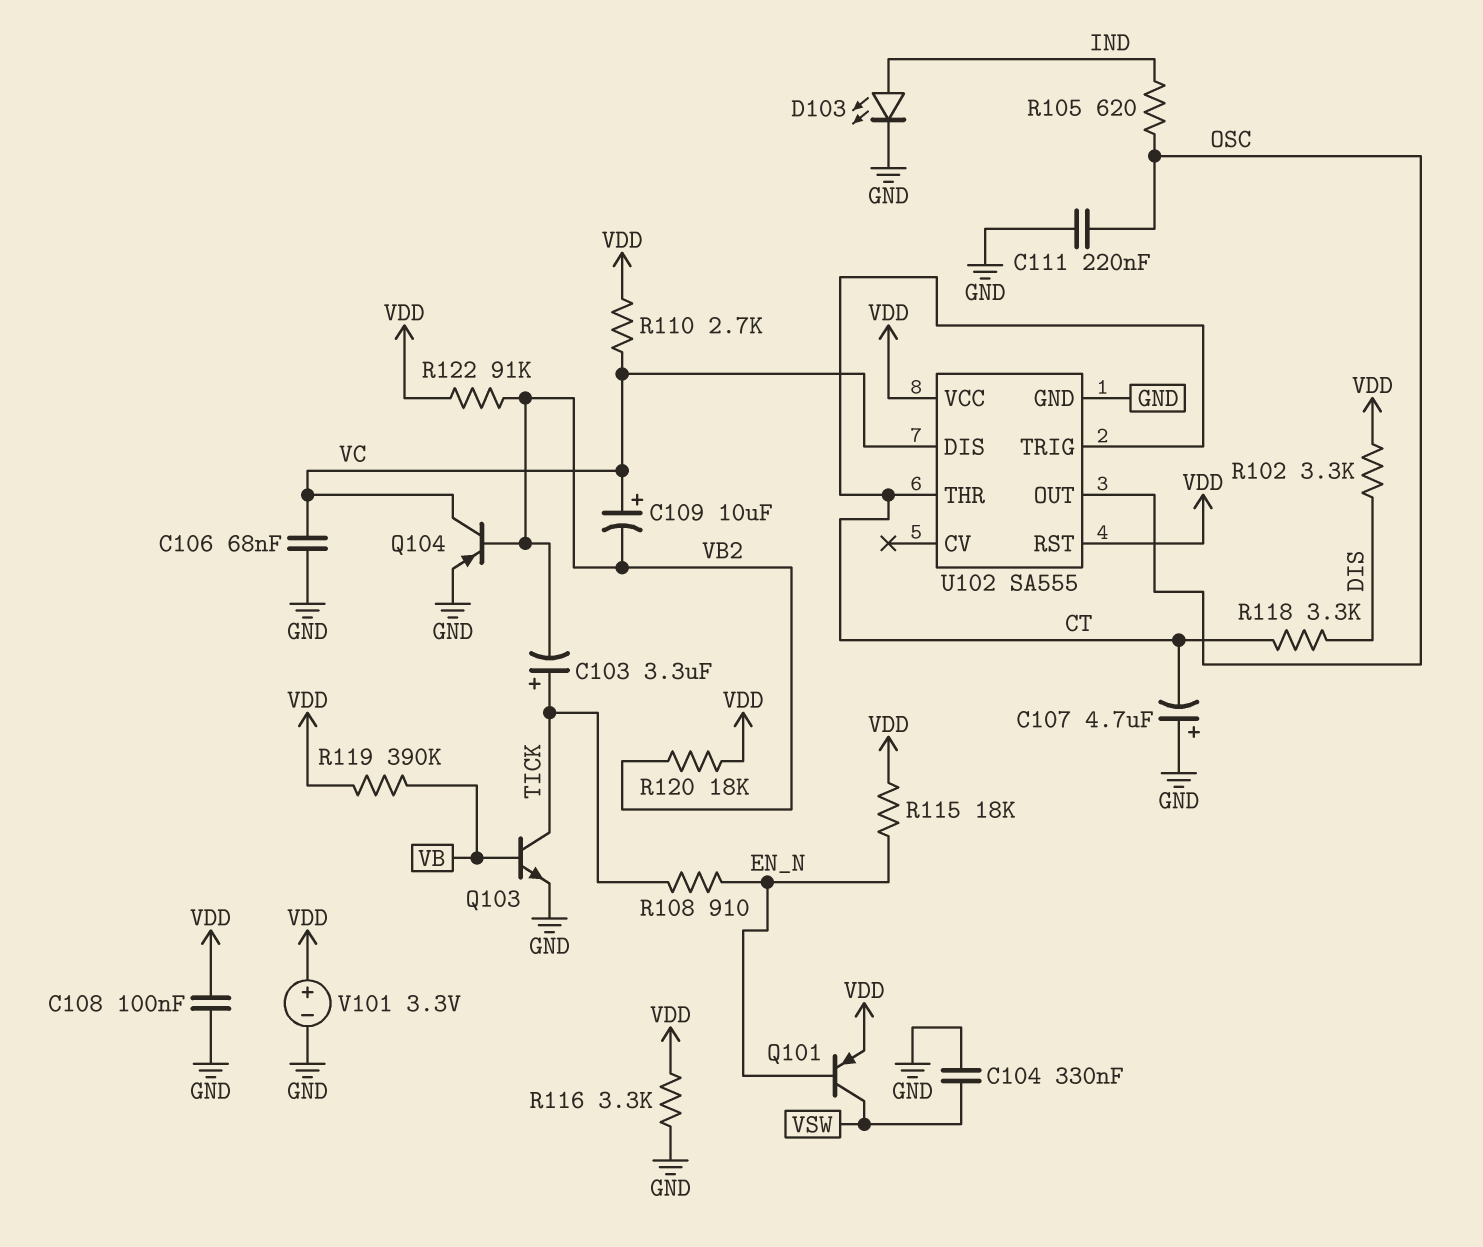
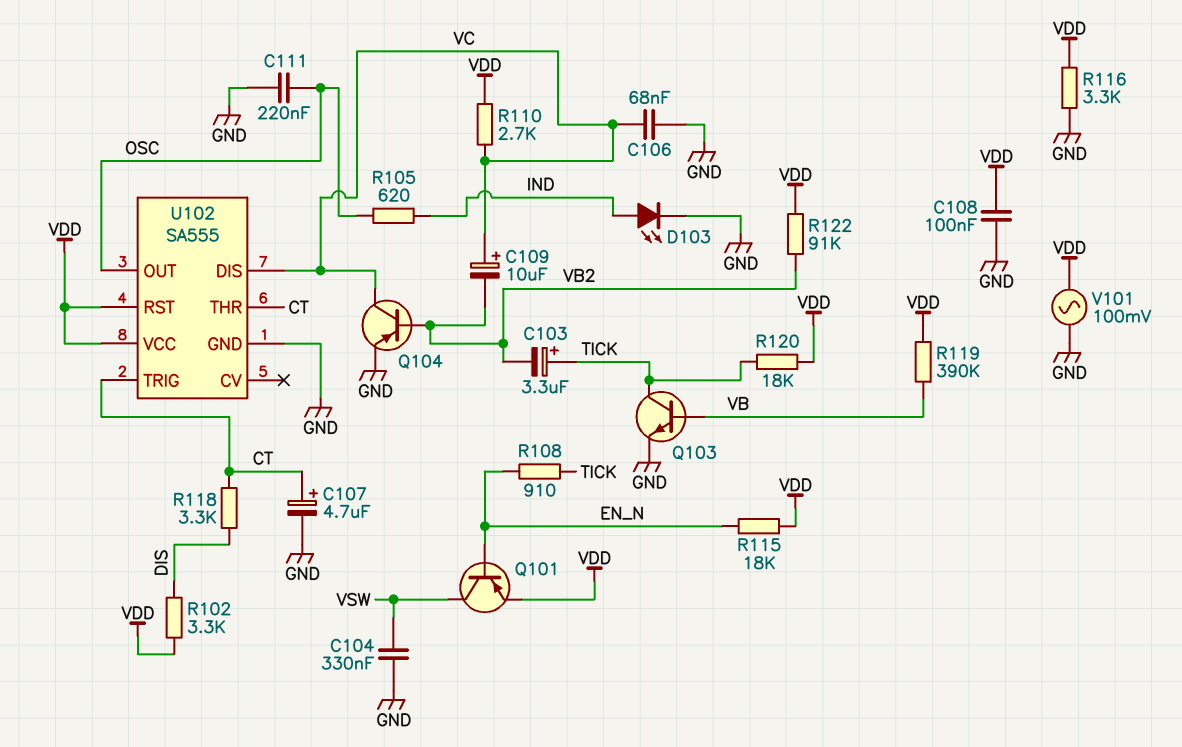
C107: 4.7uF (plus GND, minus CT) -> 4.7uF (plus CT, minus GND)
R120: 18k (VB2, VDD) -> 18k (TICK, VDD)
V101: 3.3V (plus VDD, minus GND) -> AC 100mV (GND, VDD)

